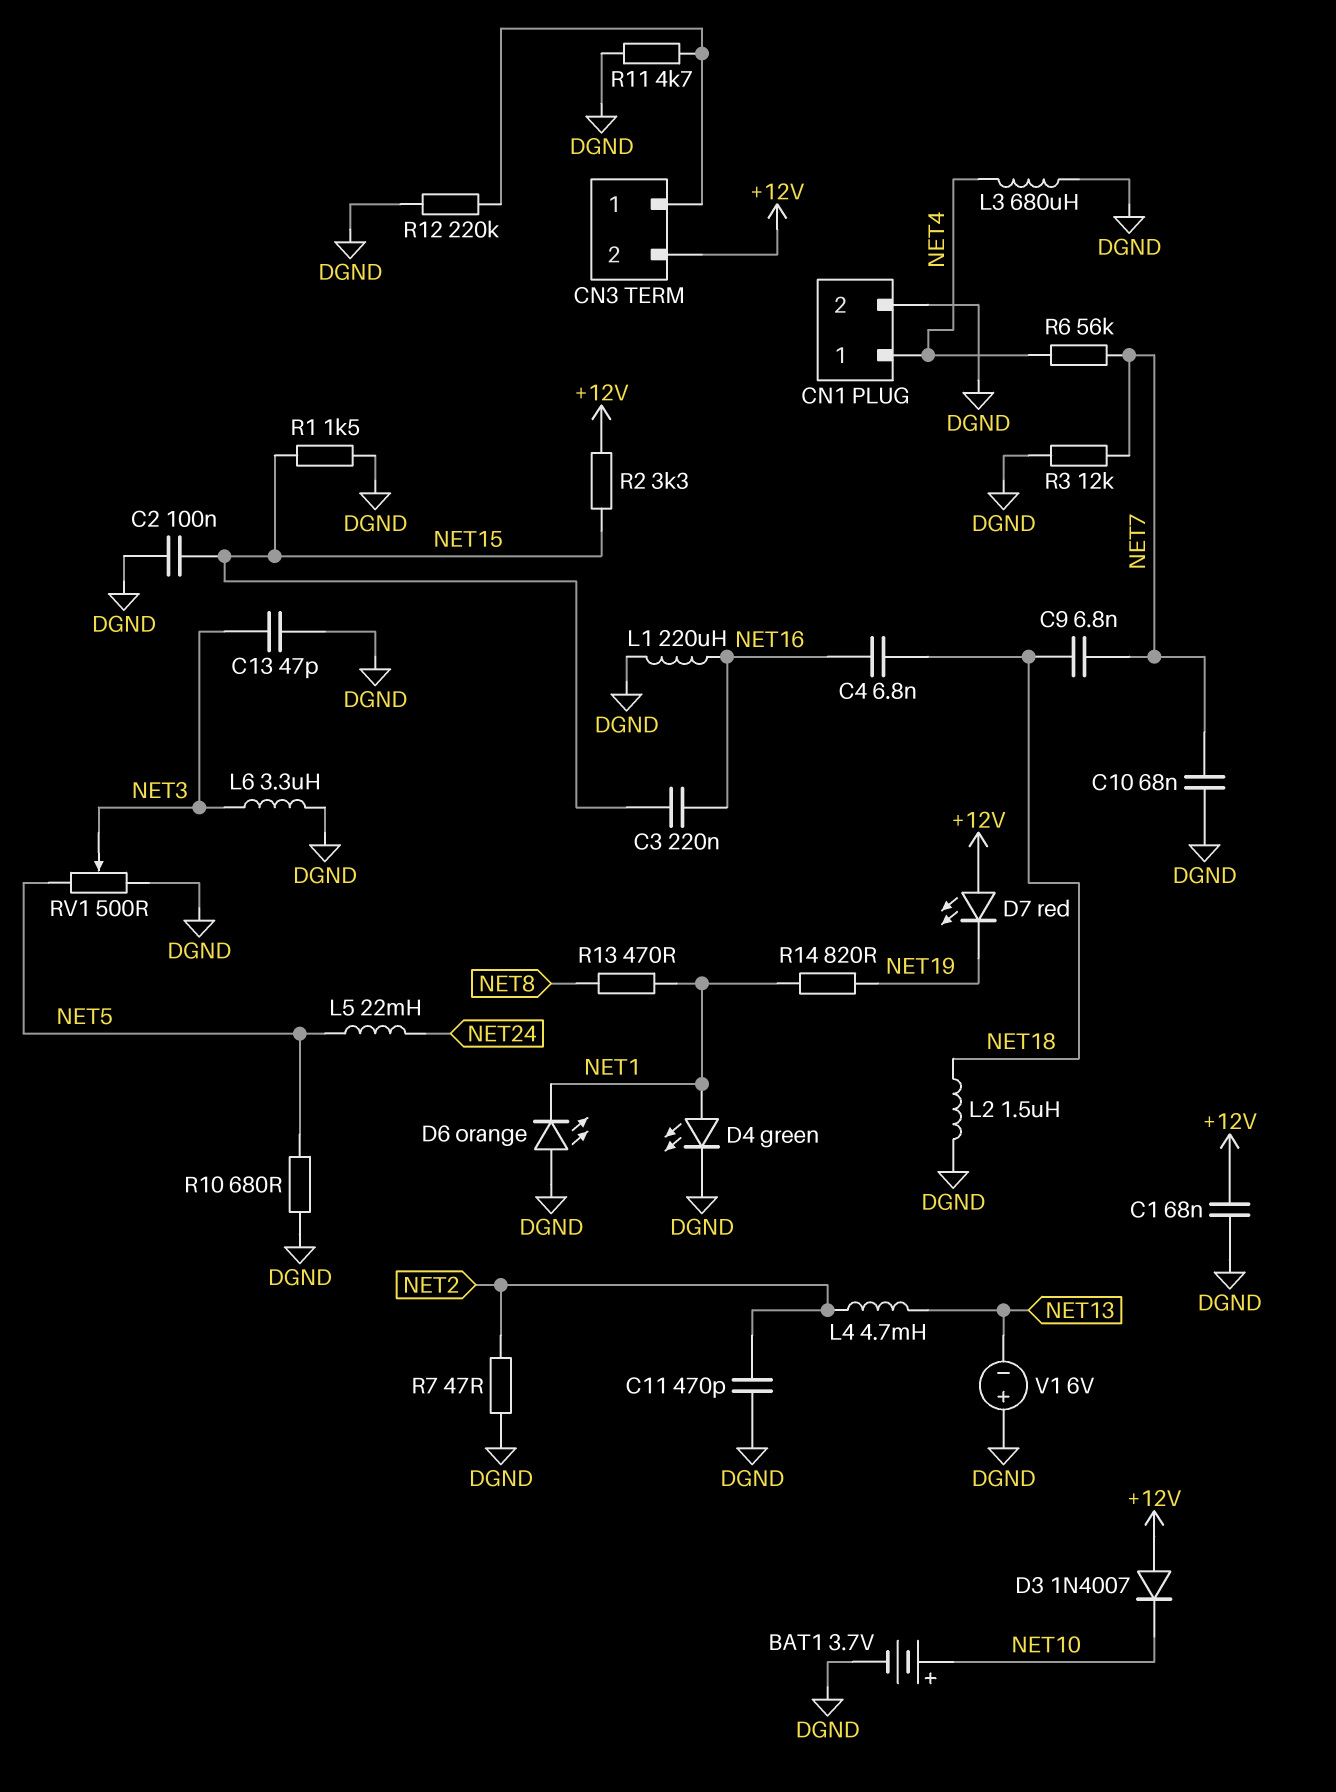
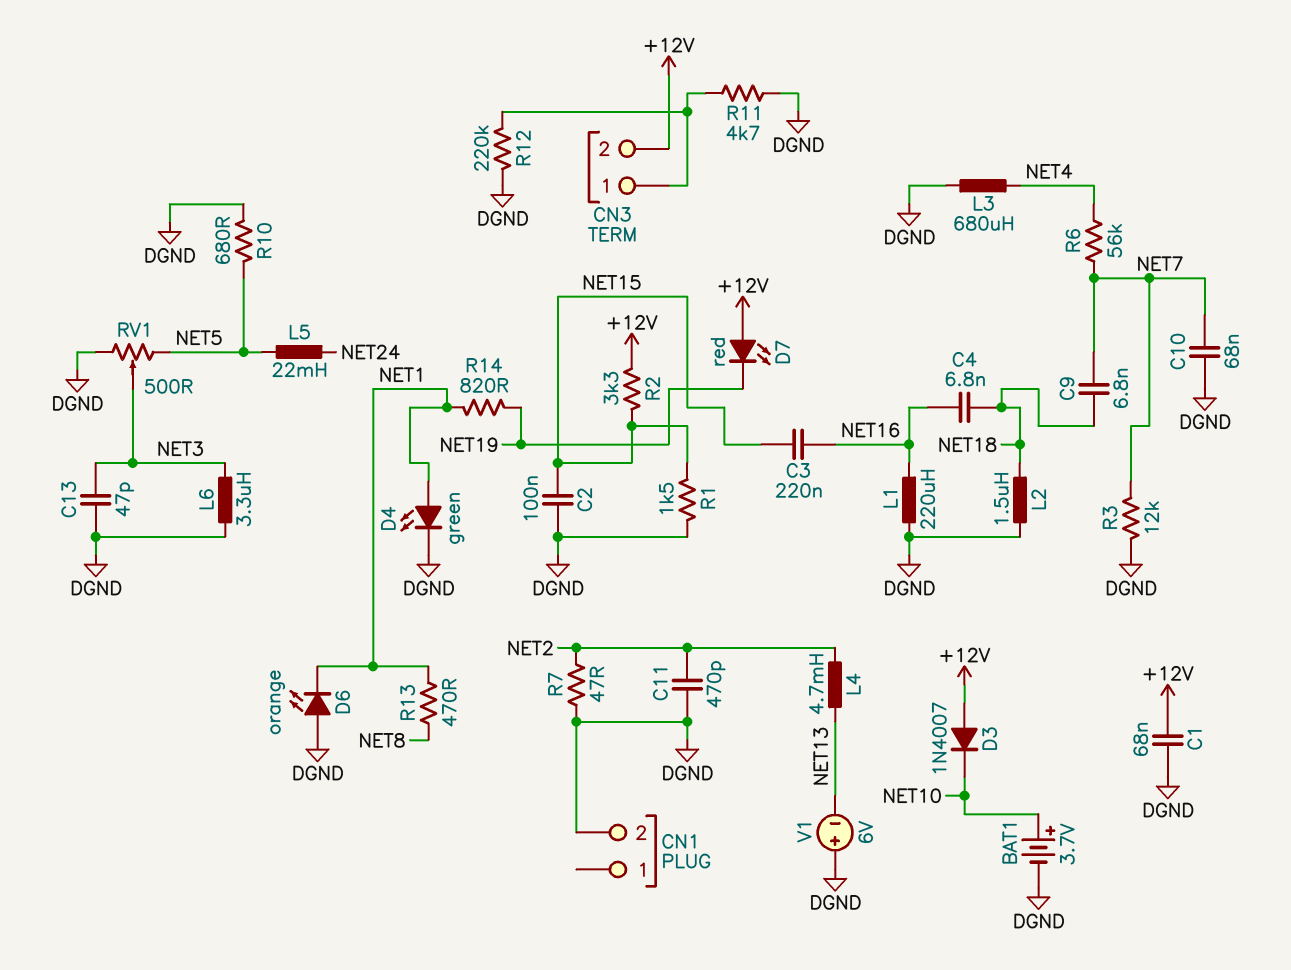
CN1 pin 1: NET4 -> none

